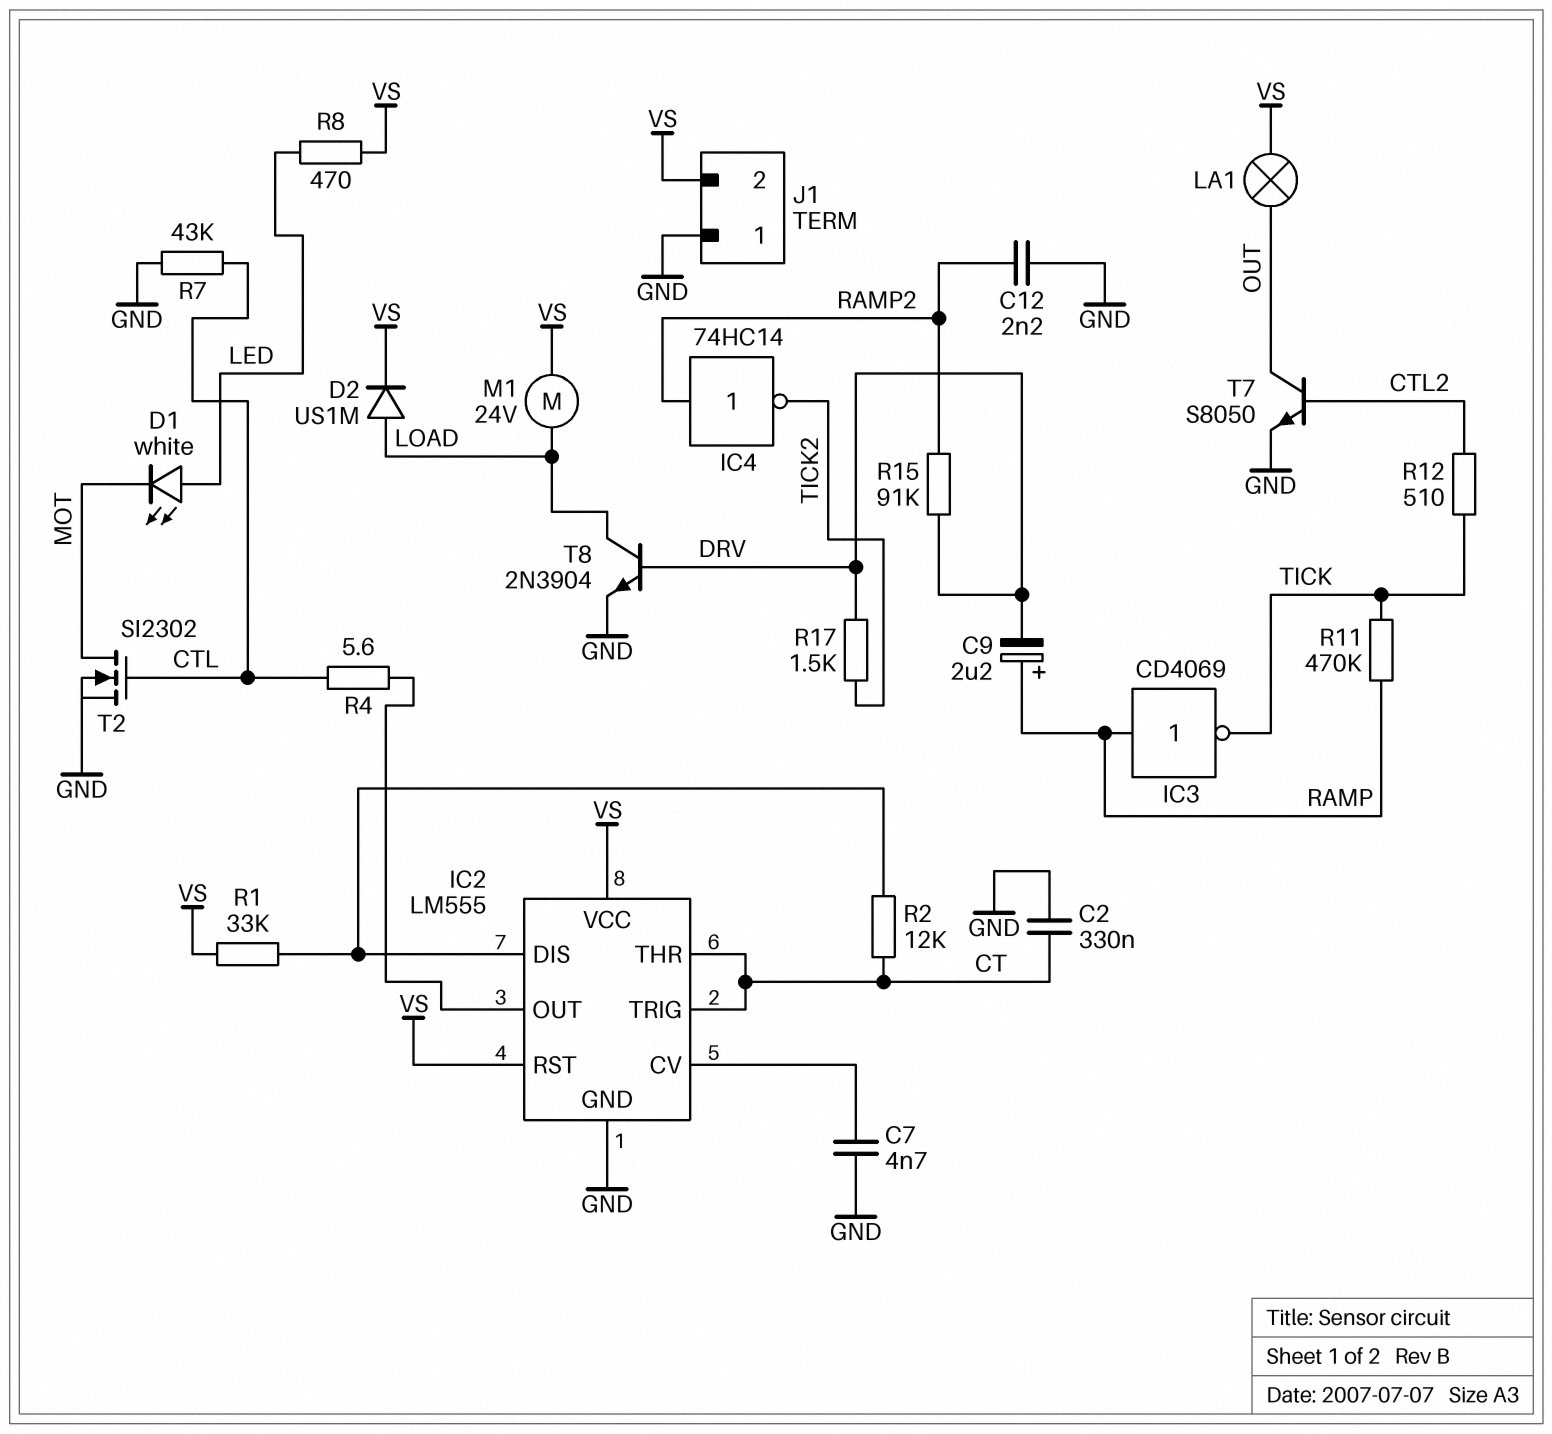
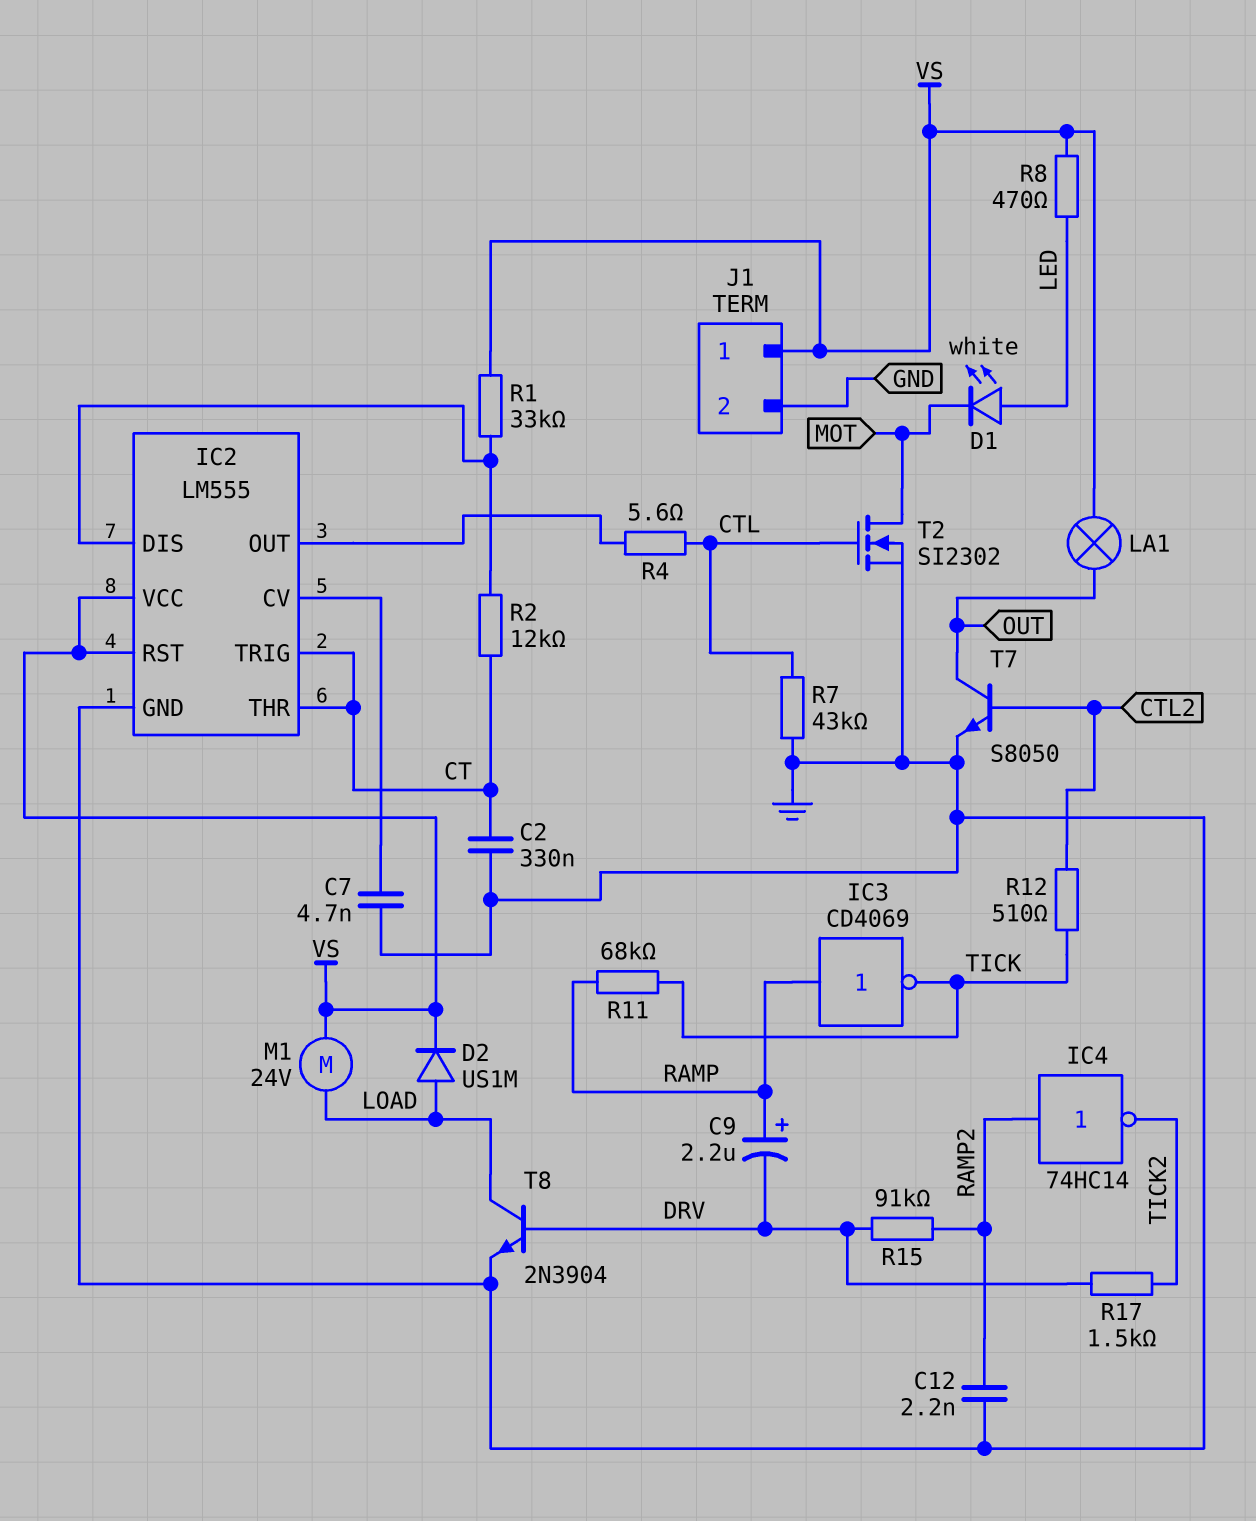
J1 pin 1: GND -> VS
J1 pin 2: VS -> GND
R11: 470k (RAMP, TICK) -> 68k (RAMP, TICK)

